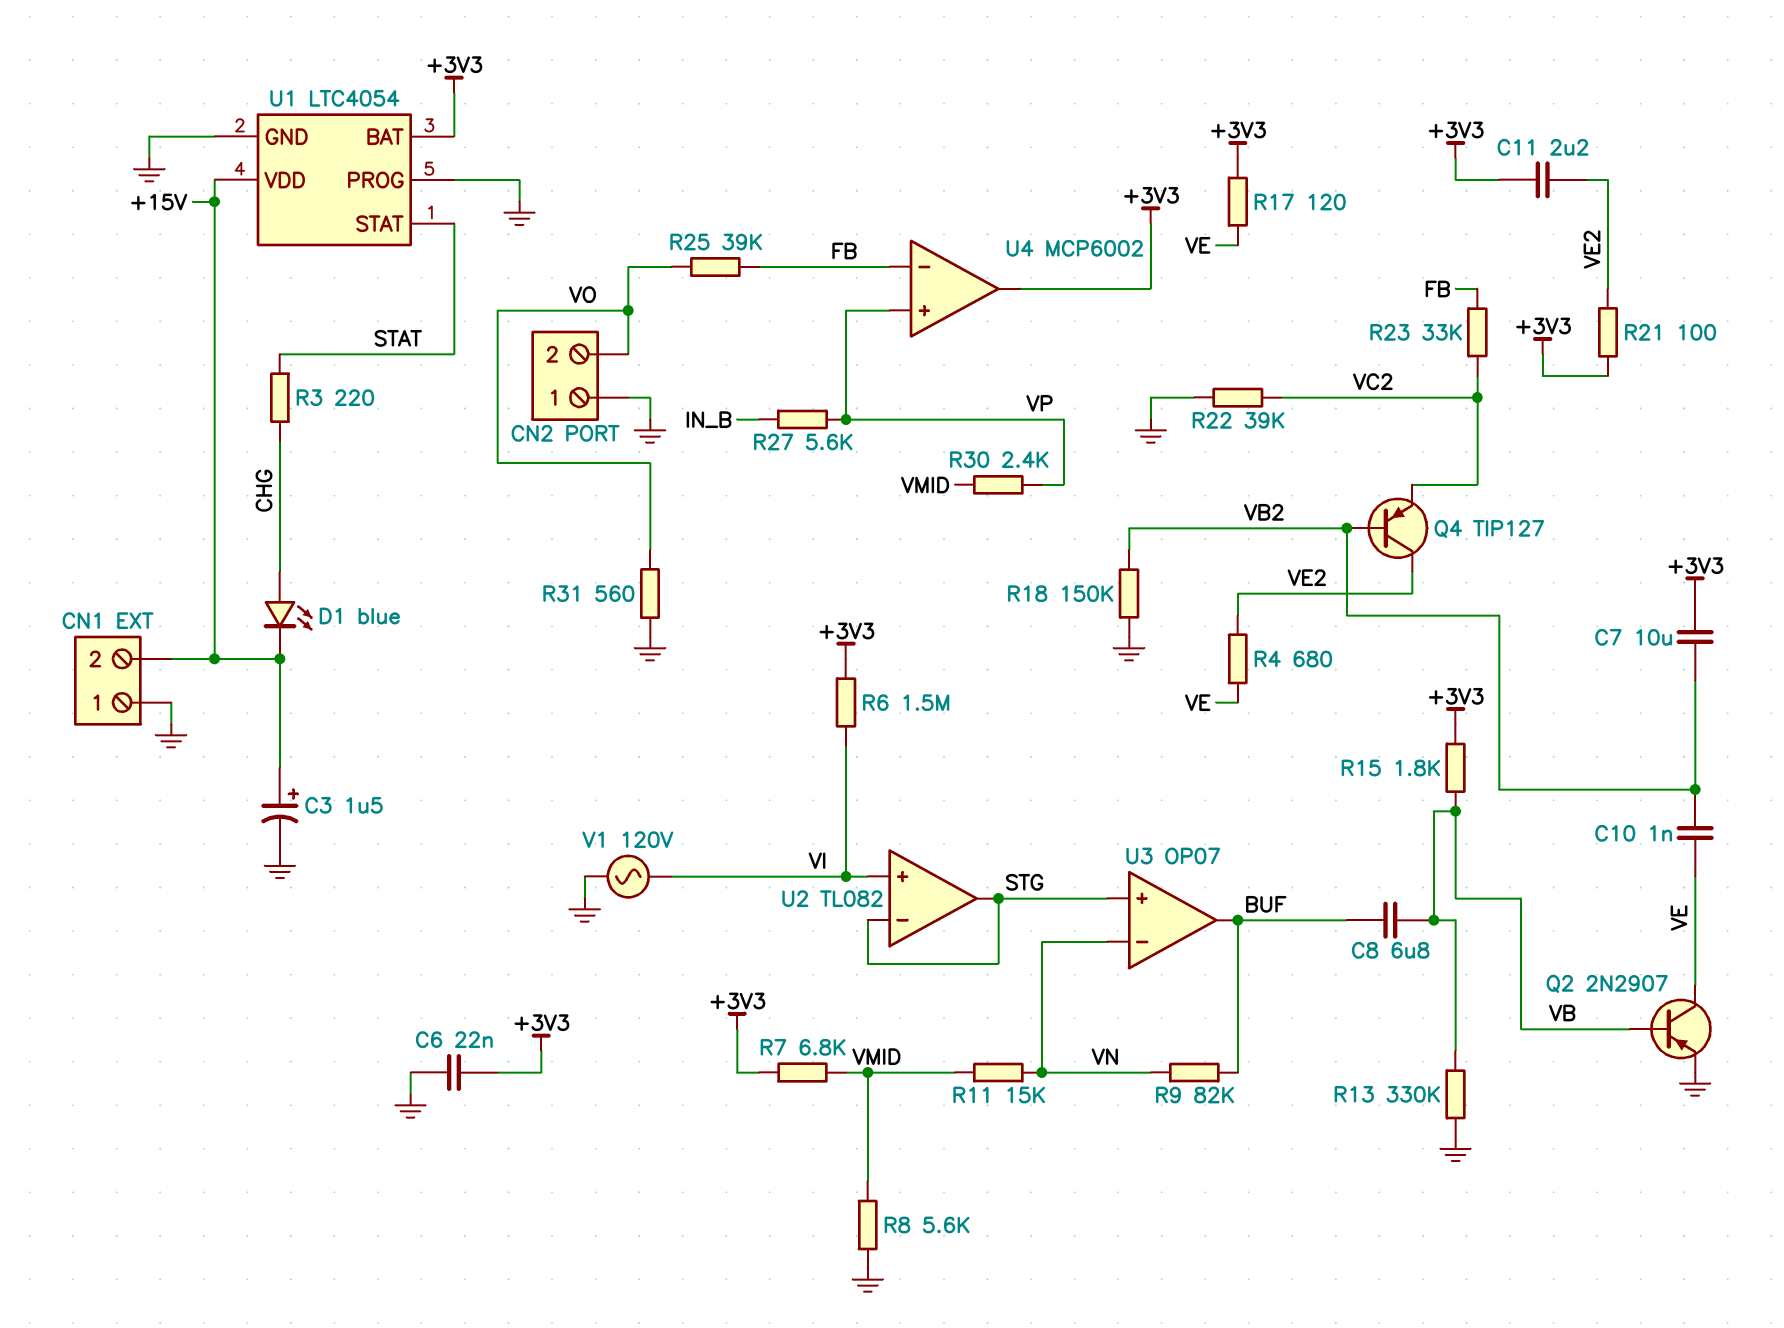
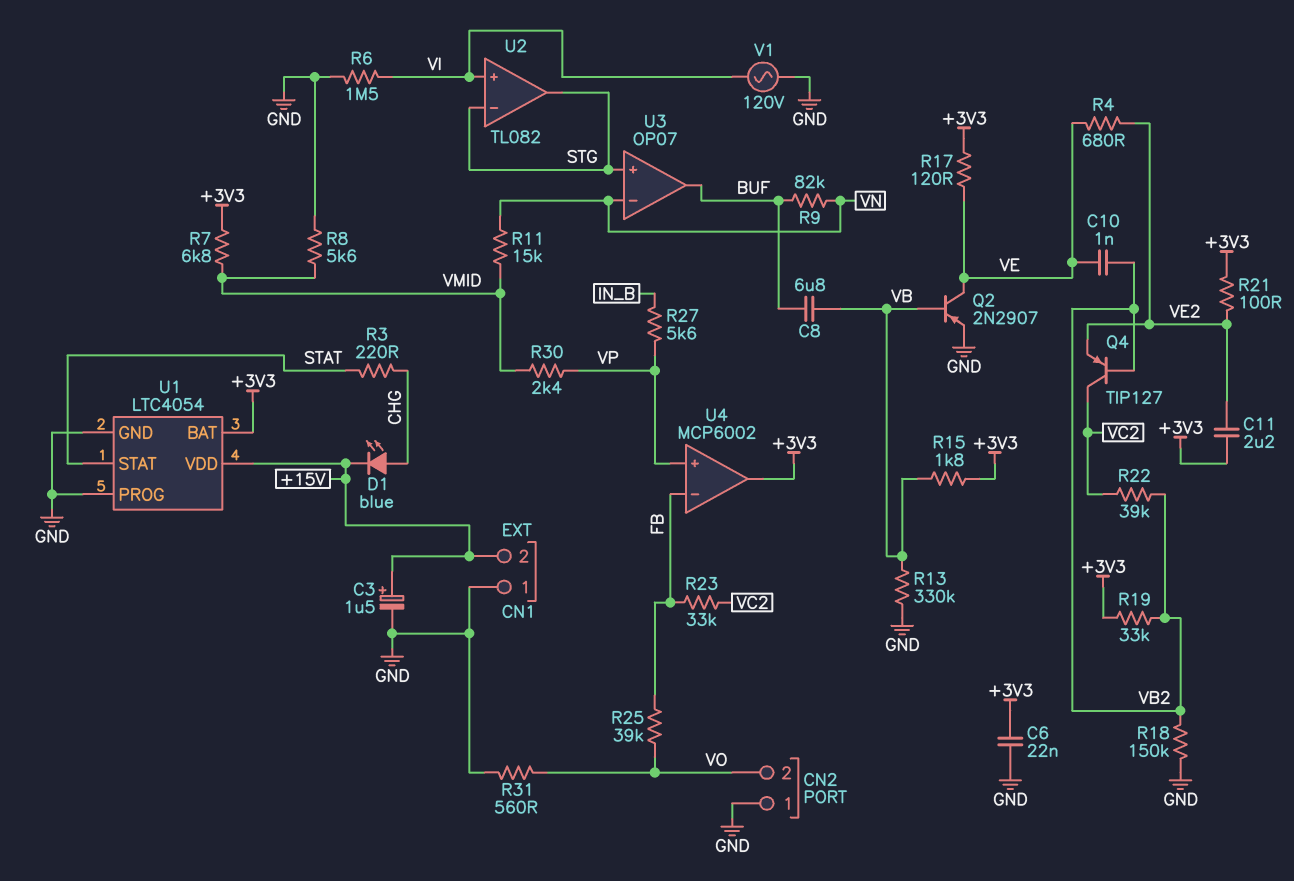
C7: 10uF (+3V3, VB2) -> none
Q4: PNP TIP127 (B VB2, C VE2, E VC2) -> PNP TIP127 (B VB2, C VC2, E VE2)
R6: 1.5M (+3V3, VI) -> 1.5M (GND, VI)
R19: none -> 33k (+3V3, VB2)
R22: 39k (GND, VC2) -> 39k (VB2, VC2)

